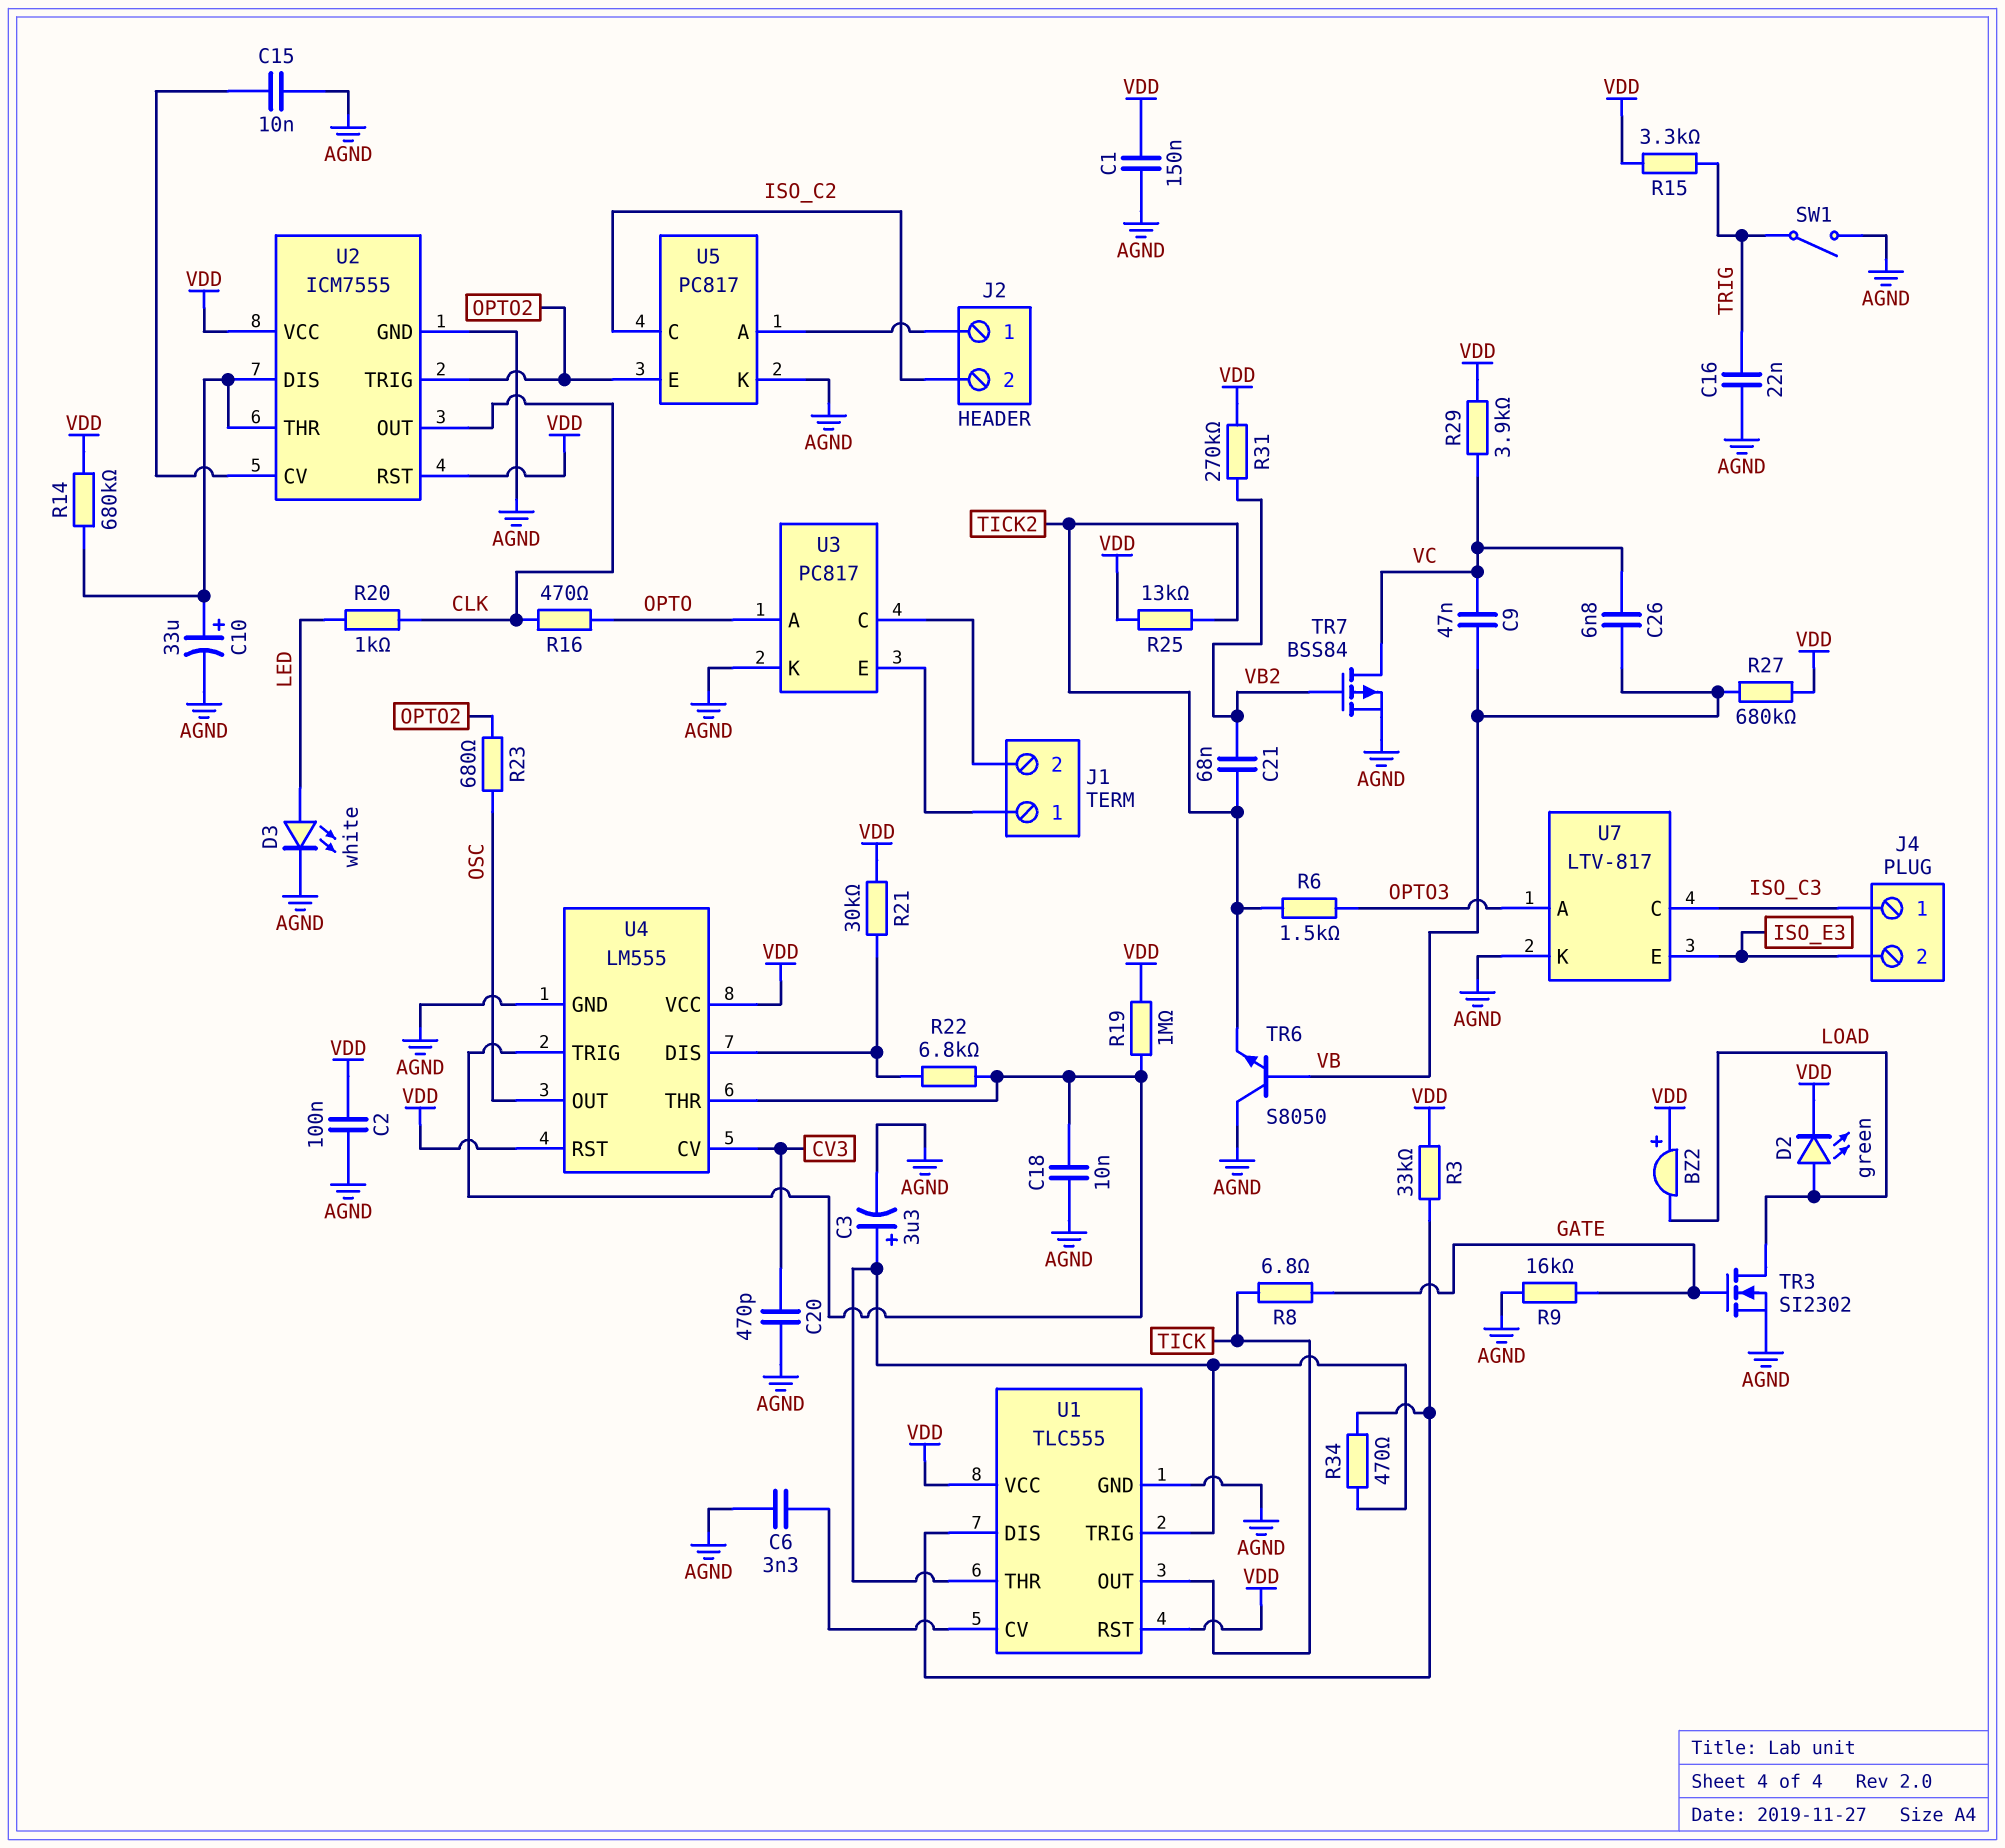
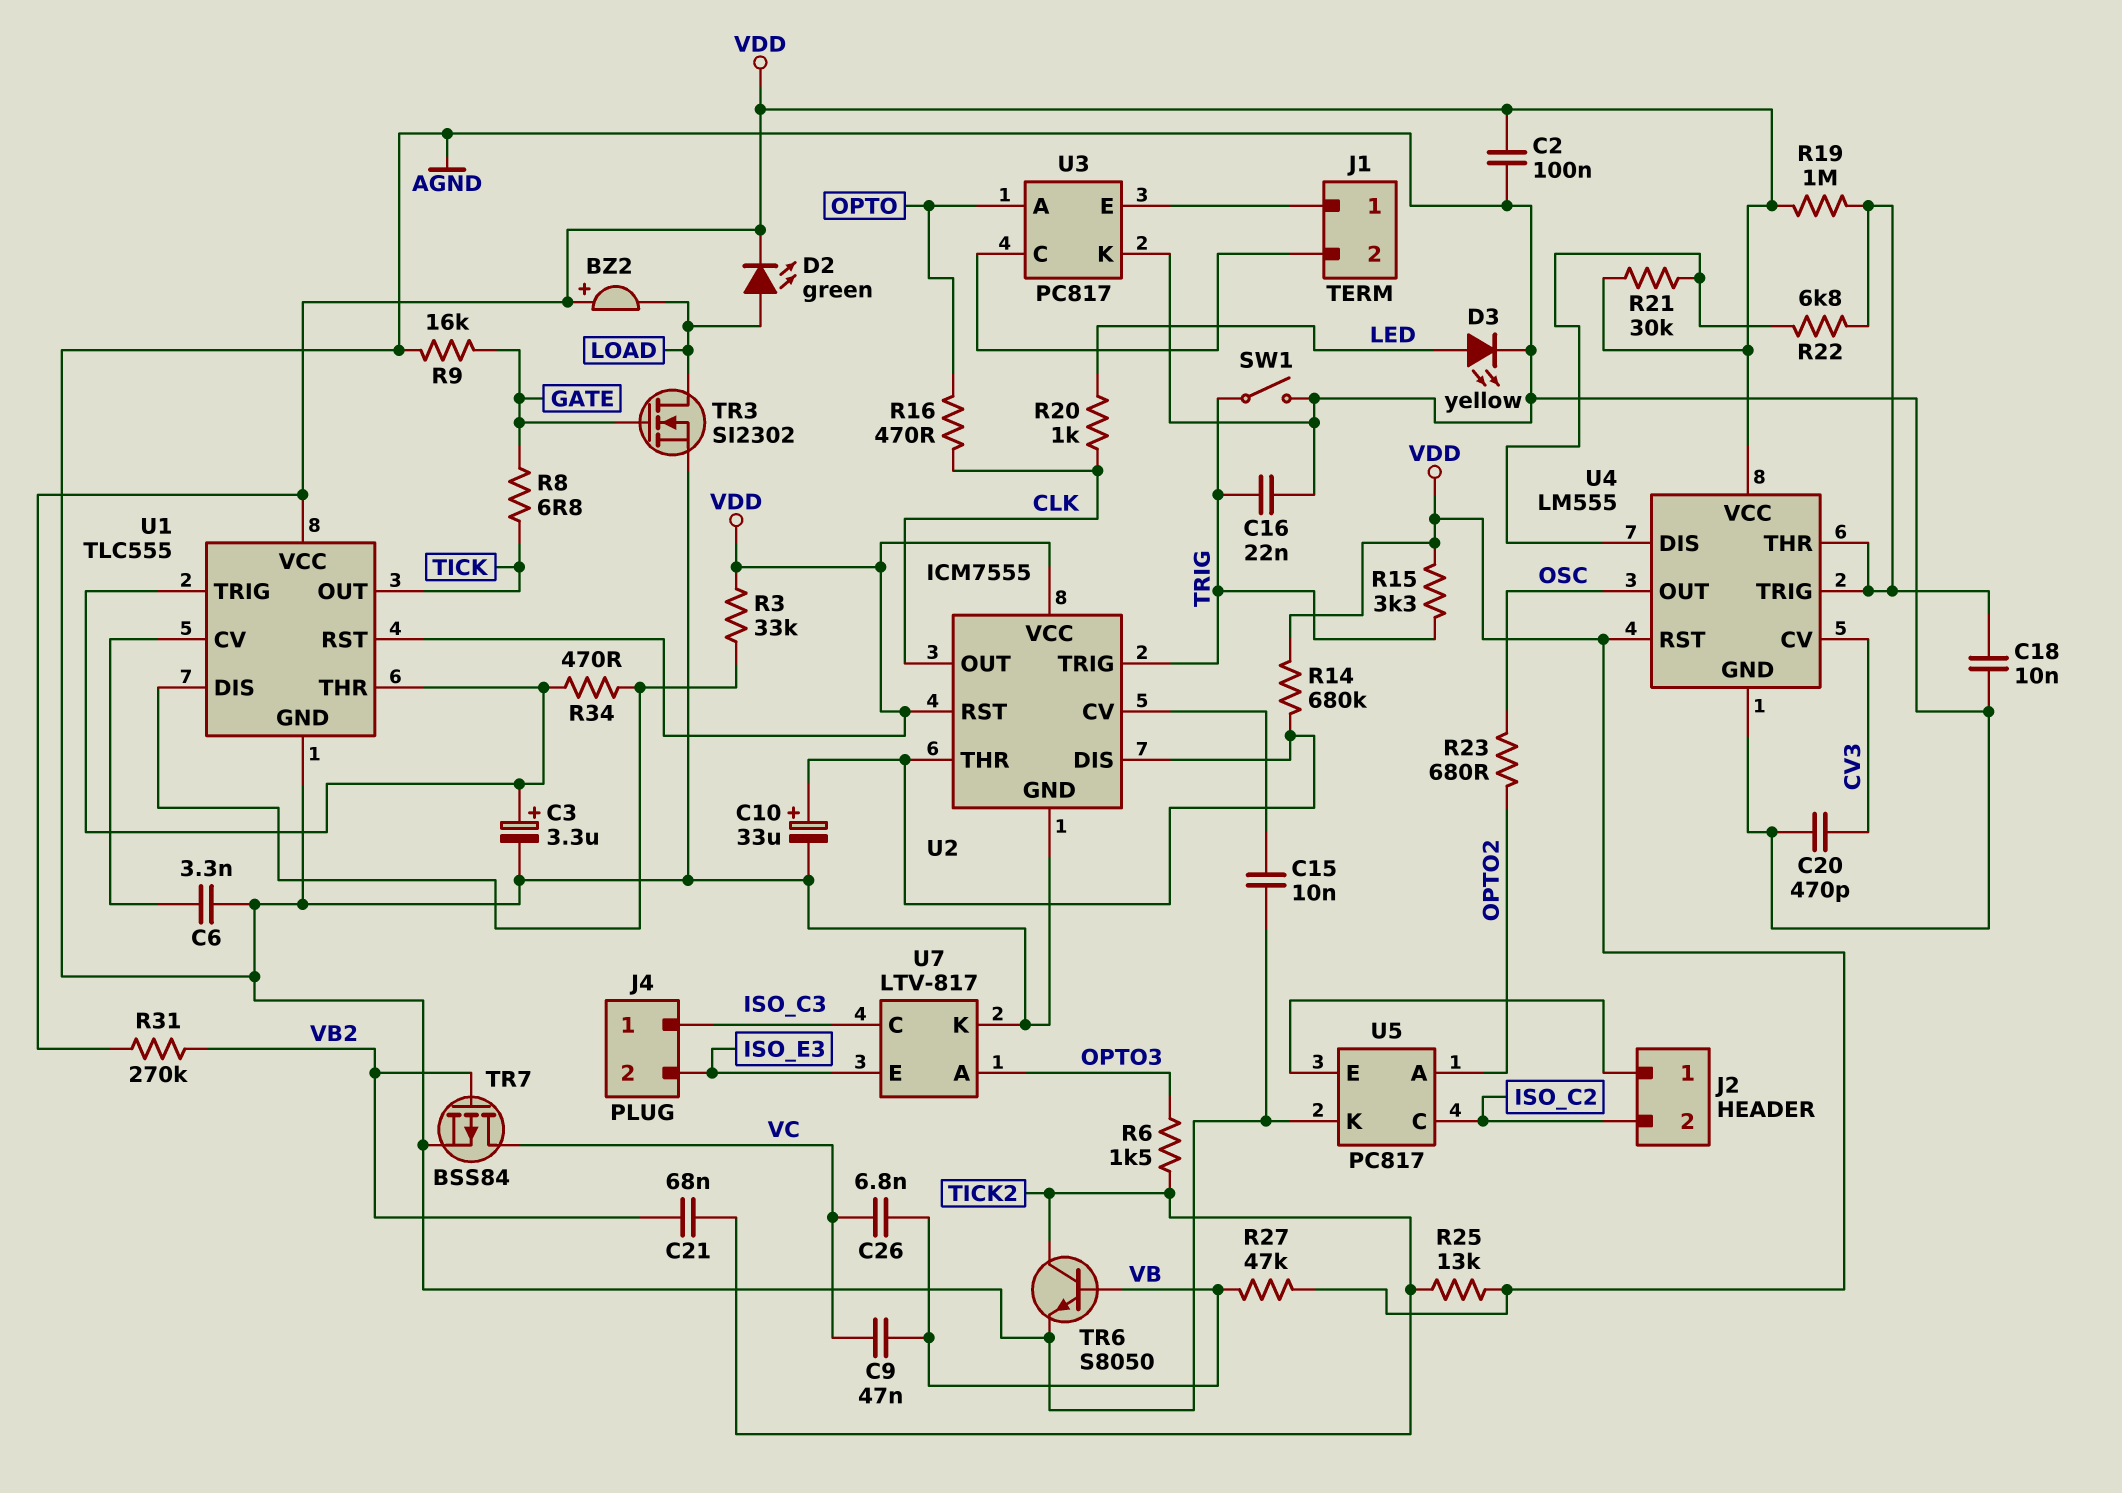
C1: 150nF (AGND, VDD) -> none
D3: LED white (A LED, K AGND) -> LED yellow (A LED, K AGND)
R27: 680k (VB, VDD) -> 47k (VB, VDD)
R29: 3.9k (VC, VDD) -> none
TR6: NPN S8050 (B VB, C AGND, E TICK2) -> NPN S8050 (B VB, C TICK2, E AGND)
U2 pin TRIG: OPTO2 -> TRIG
U5 pin A: J2/1 -> OPTO2
U5 pin E: OPTO2 -> J2/1

